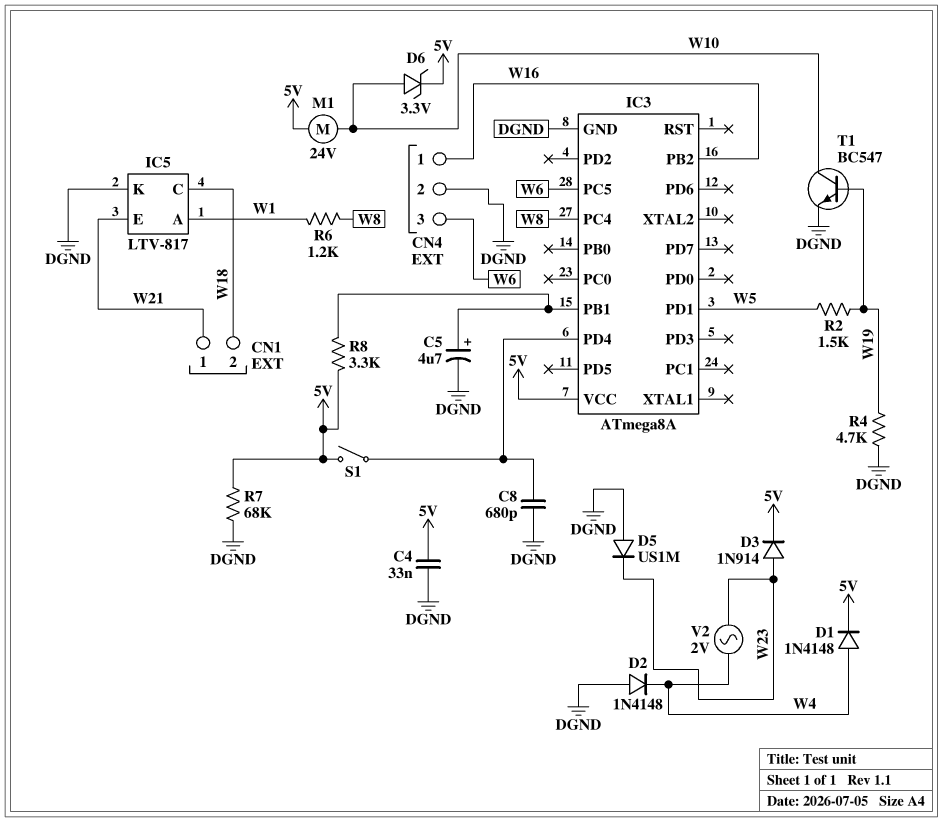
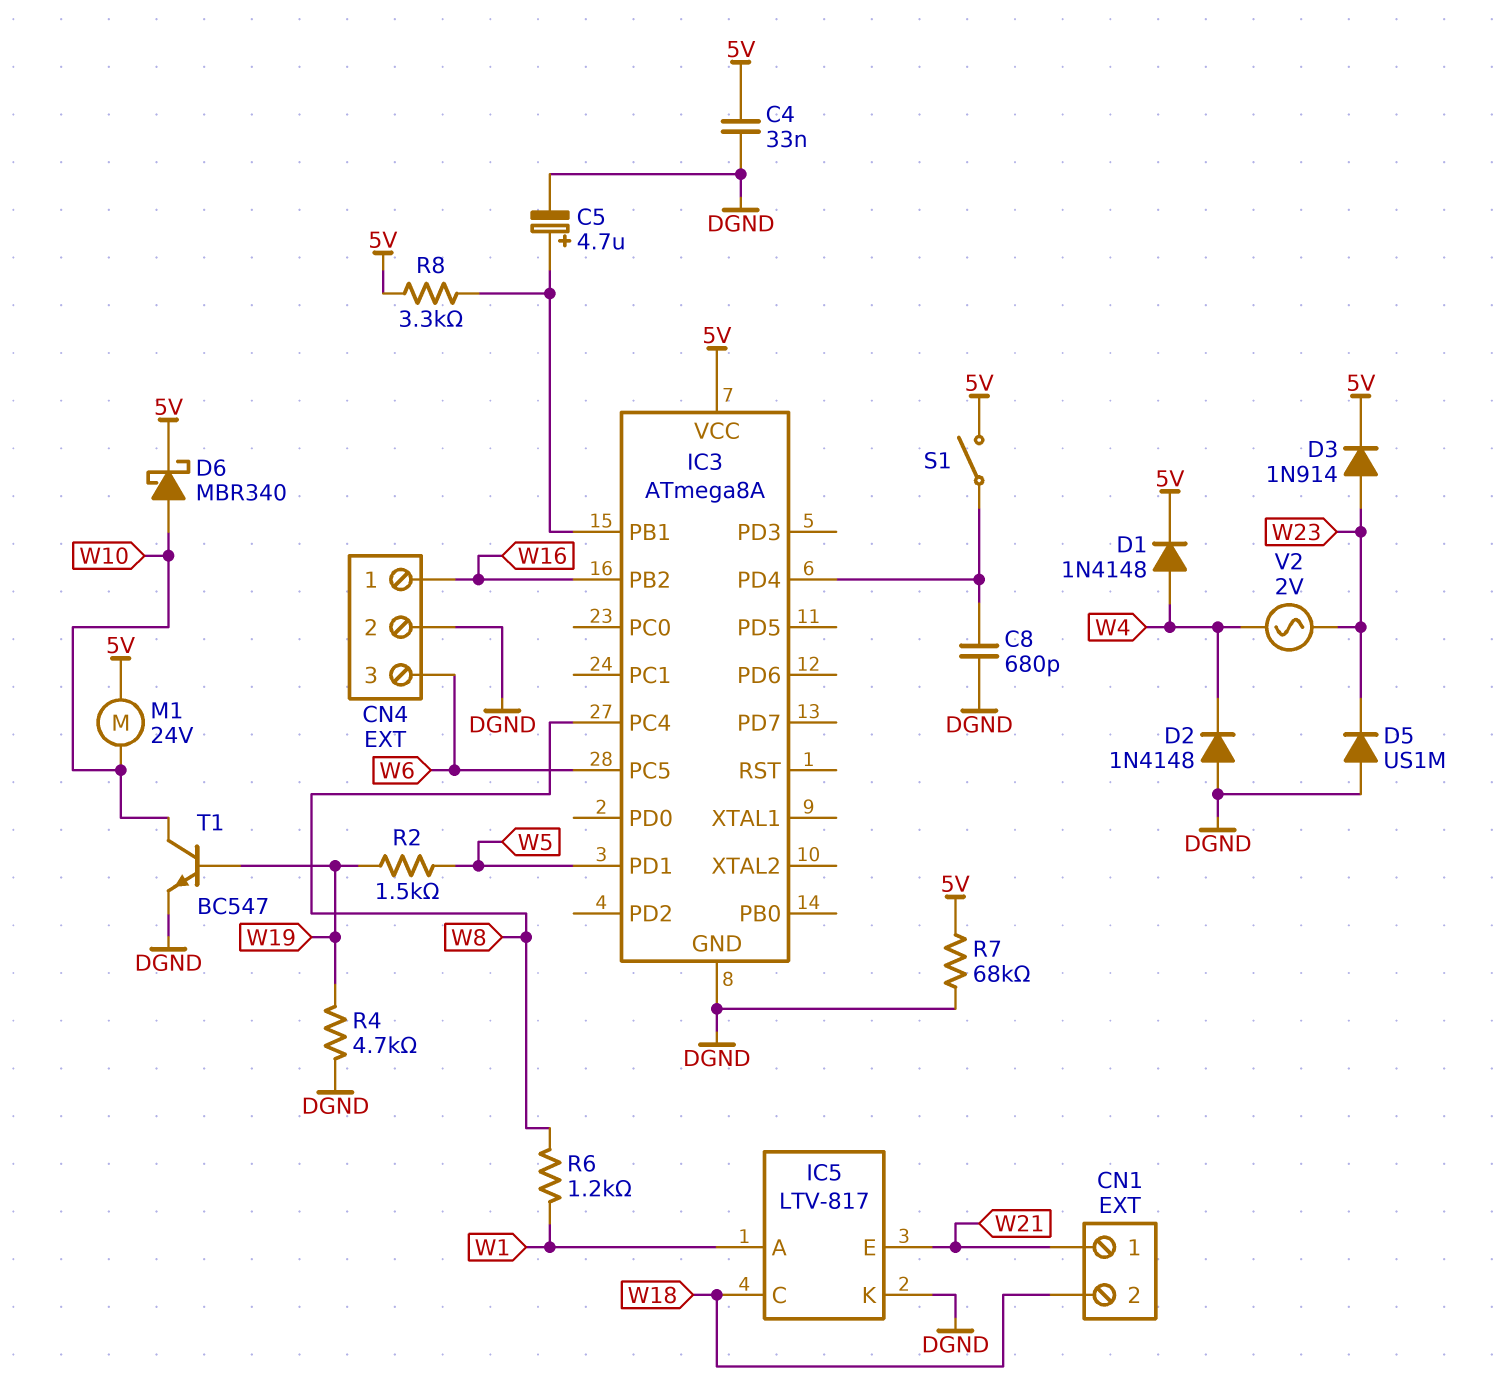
D6: zener 3.3V (A W10, K 5V) -> schottky MBR340 (A W10, K 5V)

